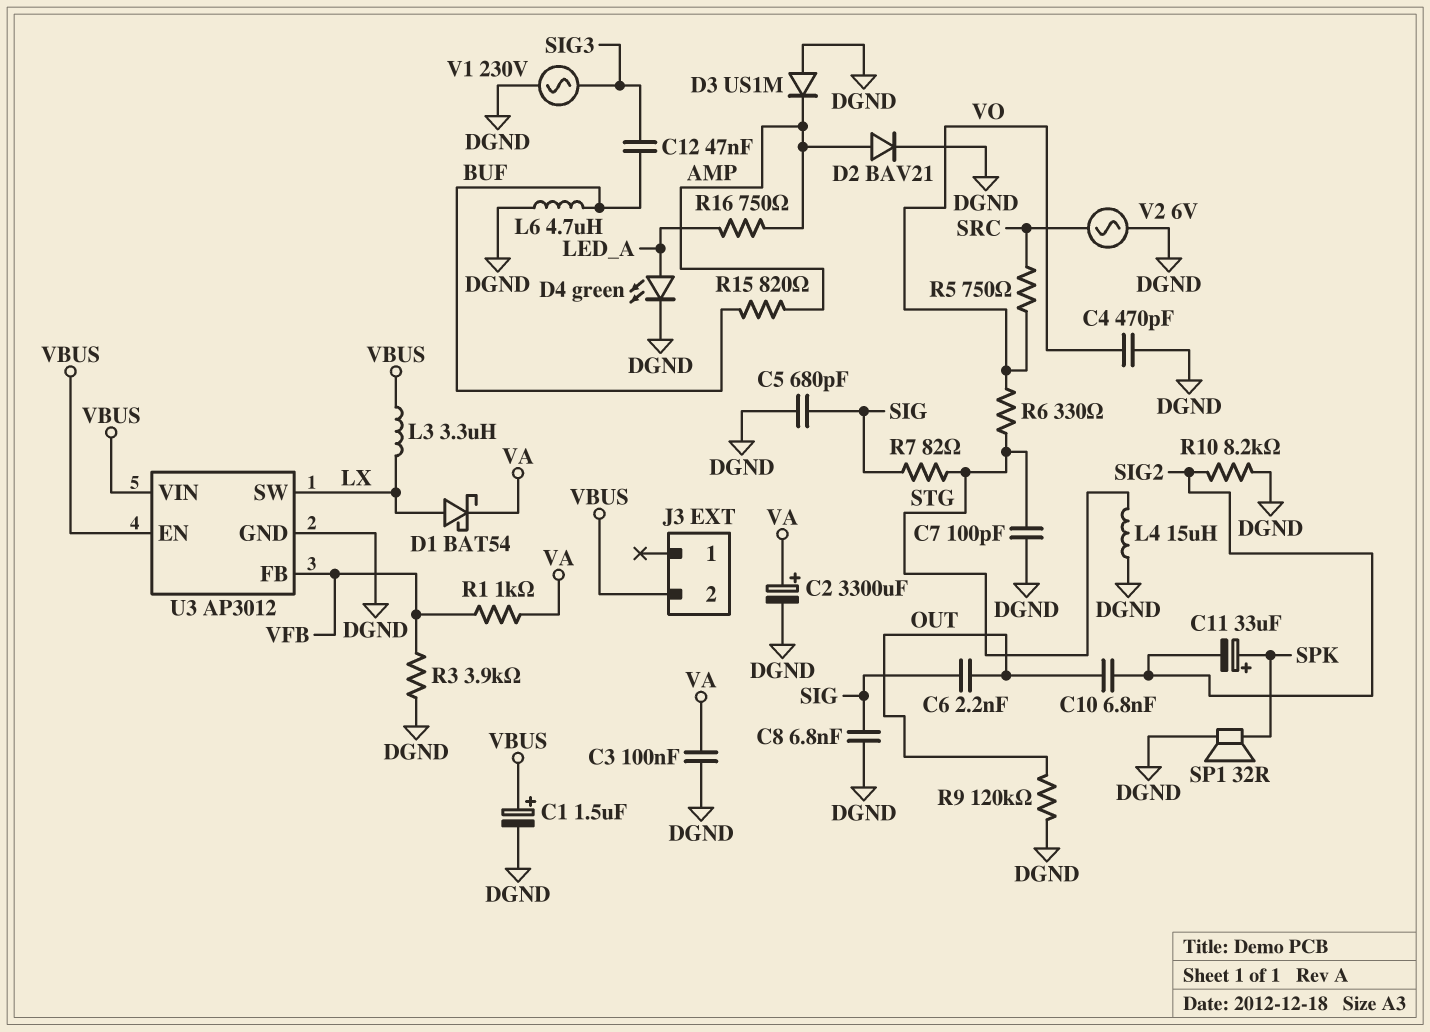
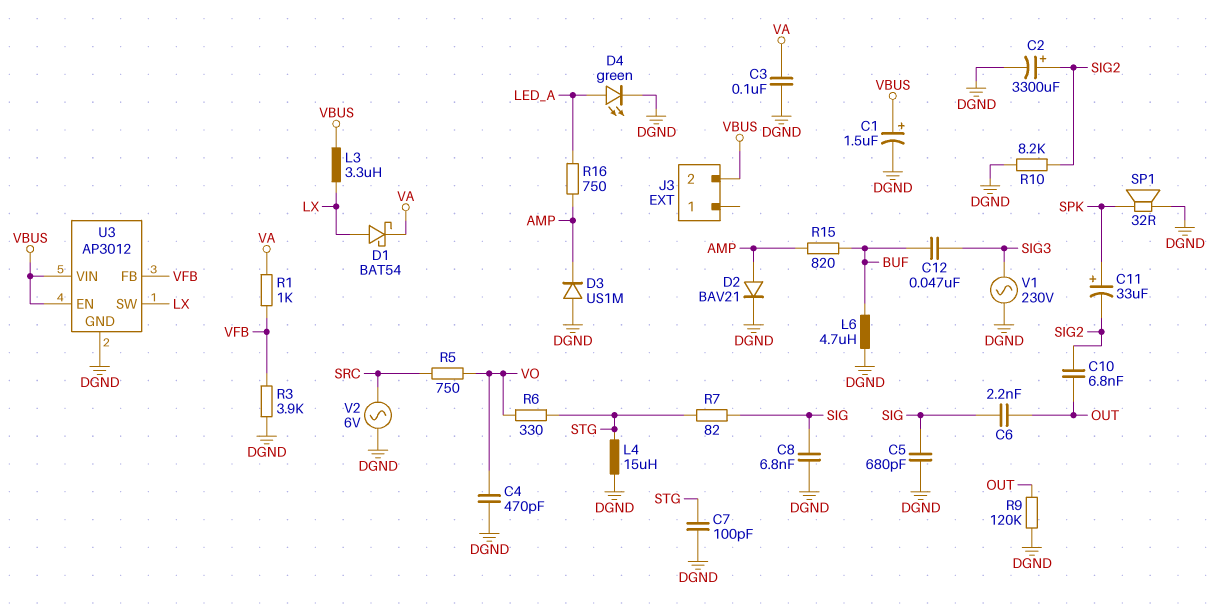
C2: 3300uF (plus VA, minus DGND) -> 3300uF (plus SIG2, minus DGND)

